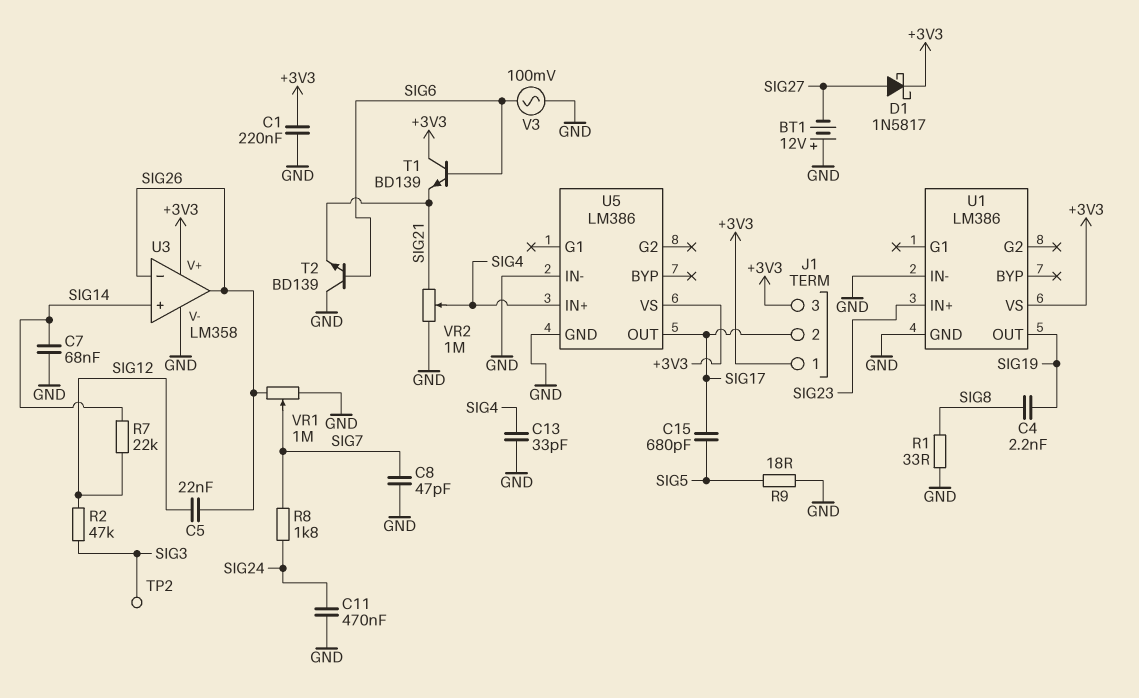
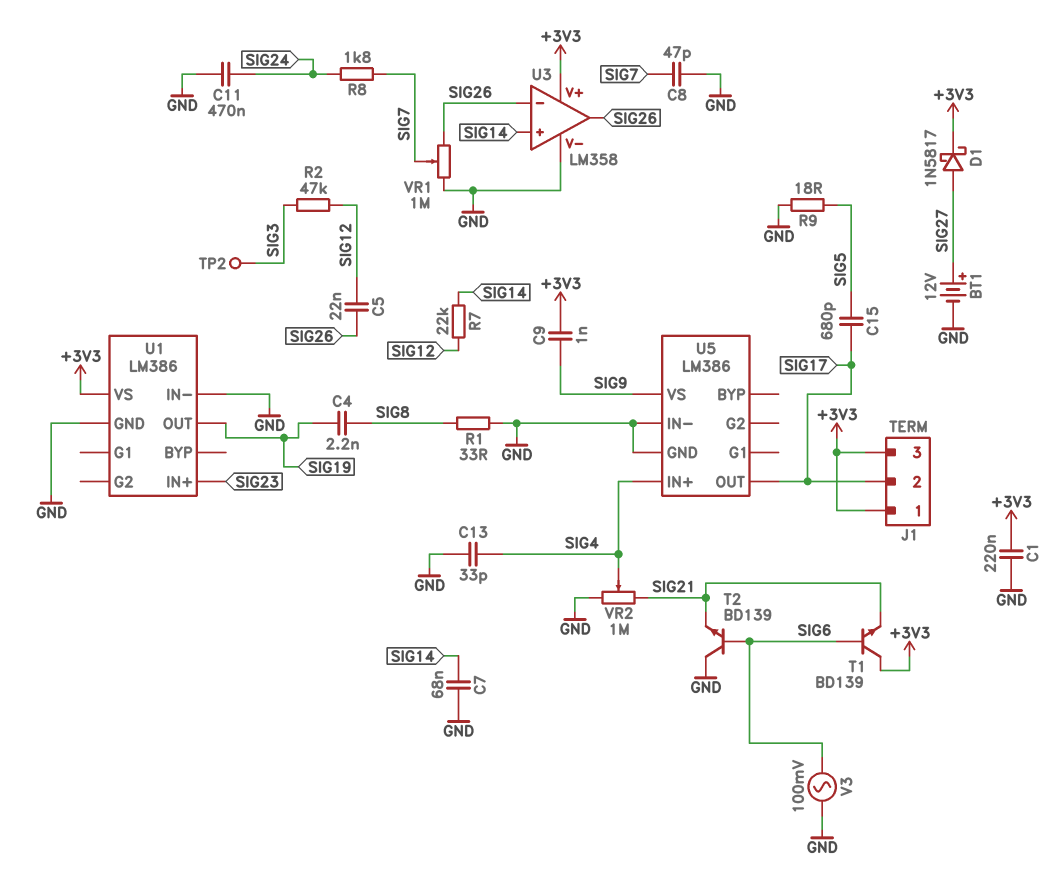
BT1: 12V (plus GND, minus SIG27) -> 12V (plus SIG27, minus GND)
C9: none -> 1nF (+3V3, SIG9)
U5 pin VS: +3V3 -> SIG9

